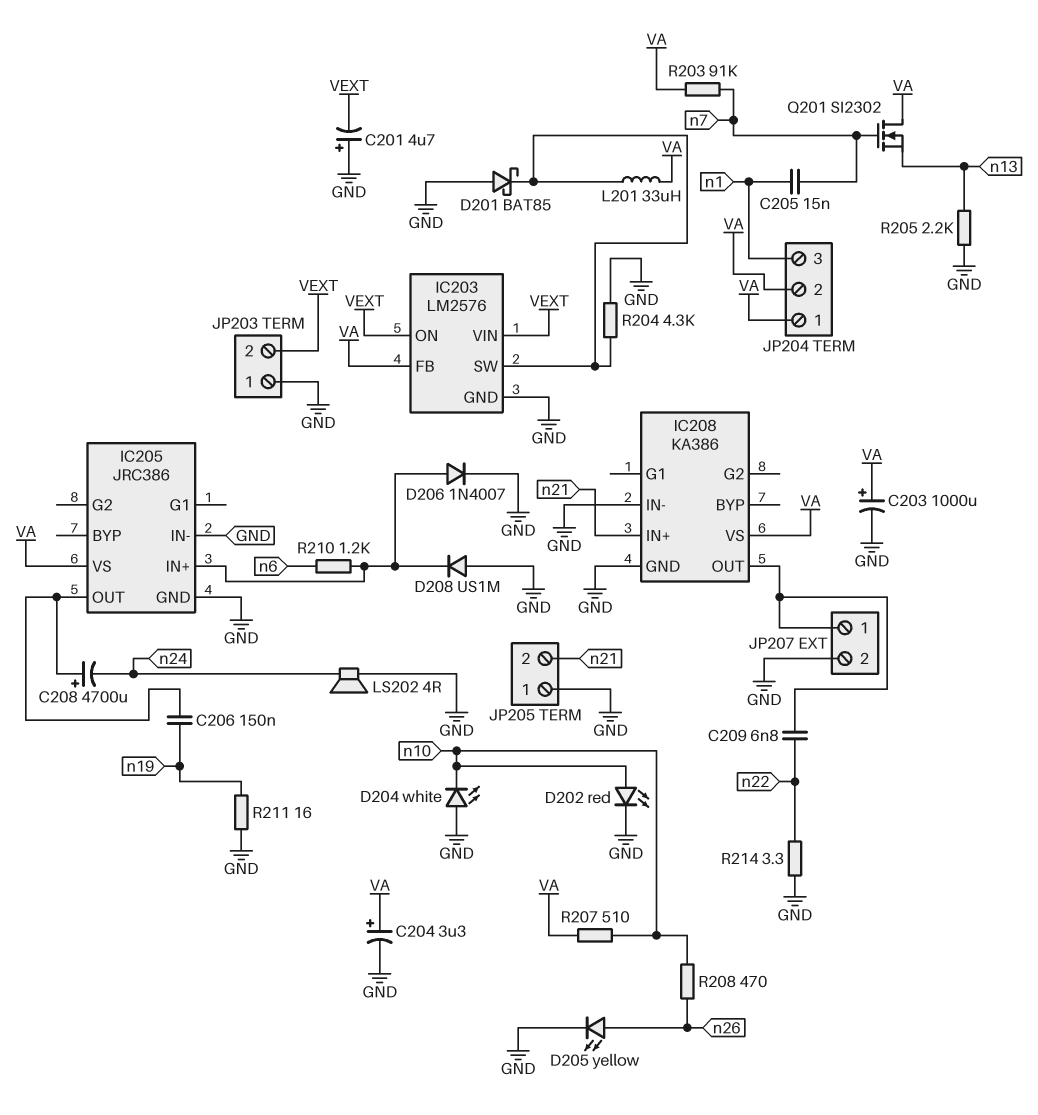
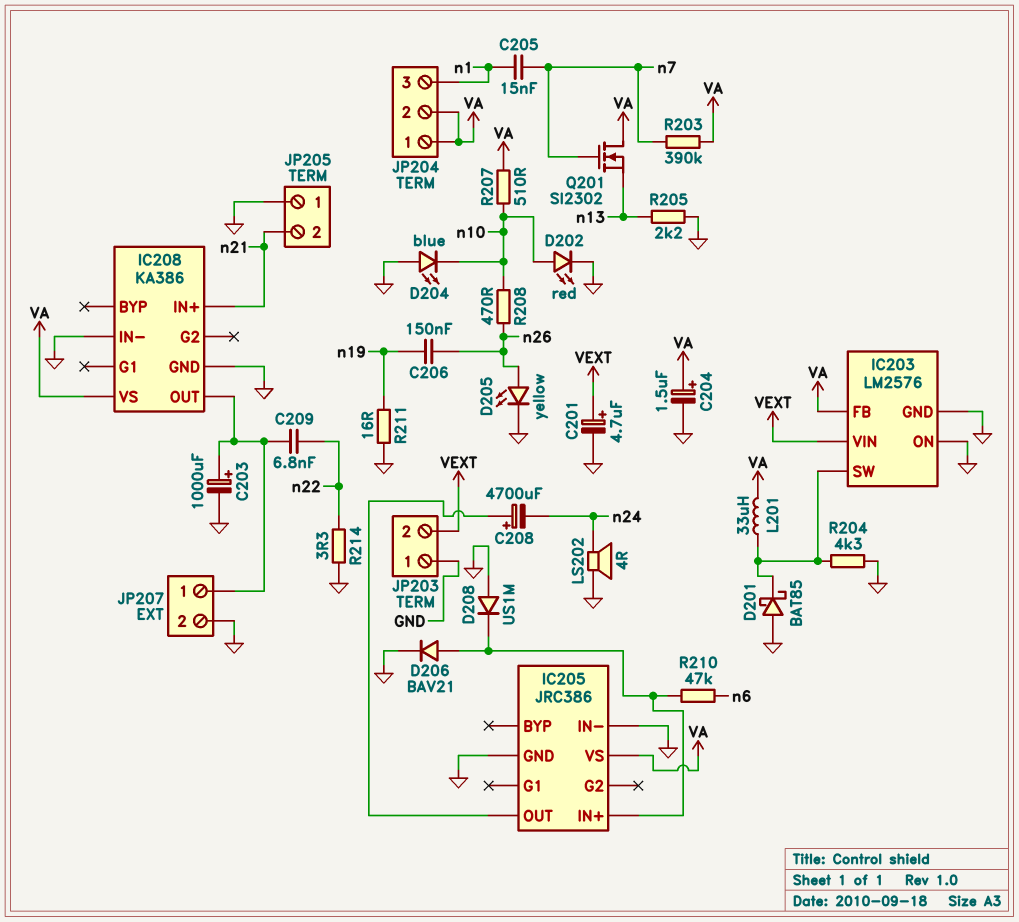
C201: 4.7uF (plus GND, minus VEXT) -> 4.7uF (plus VEXT, minus GND)
C203: 1000uF (plus VA, minus GND) -> 1000uF (plus IC208/OUT, minus GND)
C204: 3.3uF (plus VA, minus GND) -> 1.5uF (plus VA, minus GND)
C206: 150nF (IC205/OUT, n19) -> 150nF (n19, n26)
D204: LED white (A GND, K n10) -> LED blue (A GND, K n10)
D206: diode 1N4007 (A IC205/IN+, K GND) -> diode BAV21 (A IC205/IN+, K GND)
IC203 pin ON: VEXT -> GND
R203: 91k (VA, n7) -> 390k (VA, n7)
R210: 1.2k (IC205/IN+, n6) -> 47k (IC205/IN+, n6)

